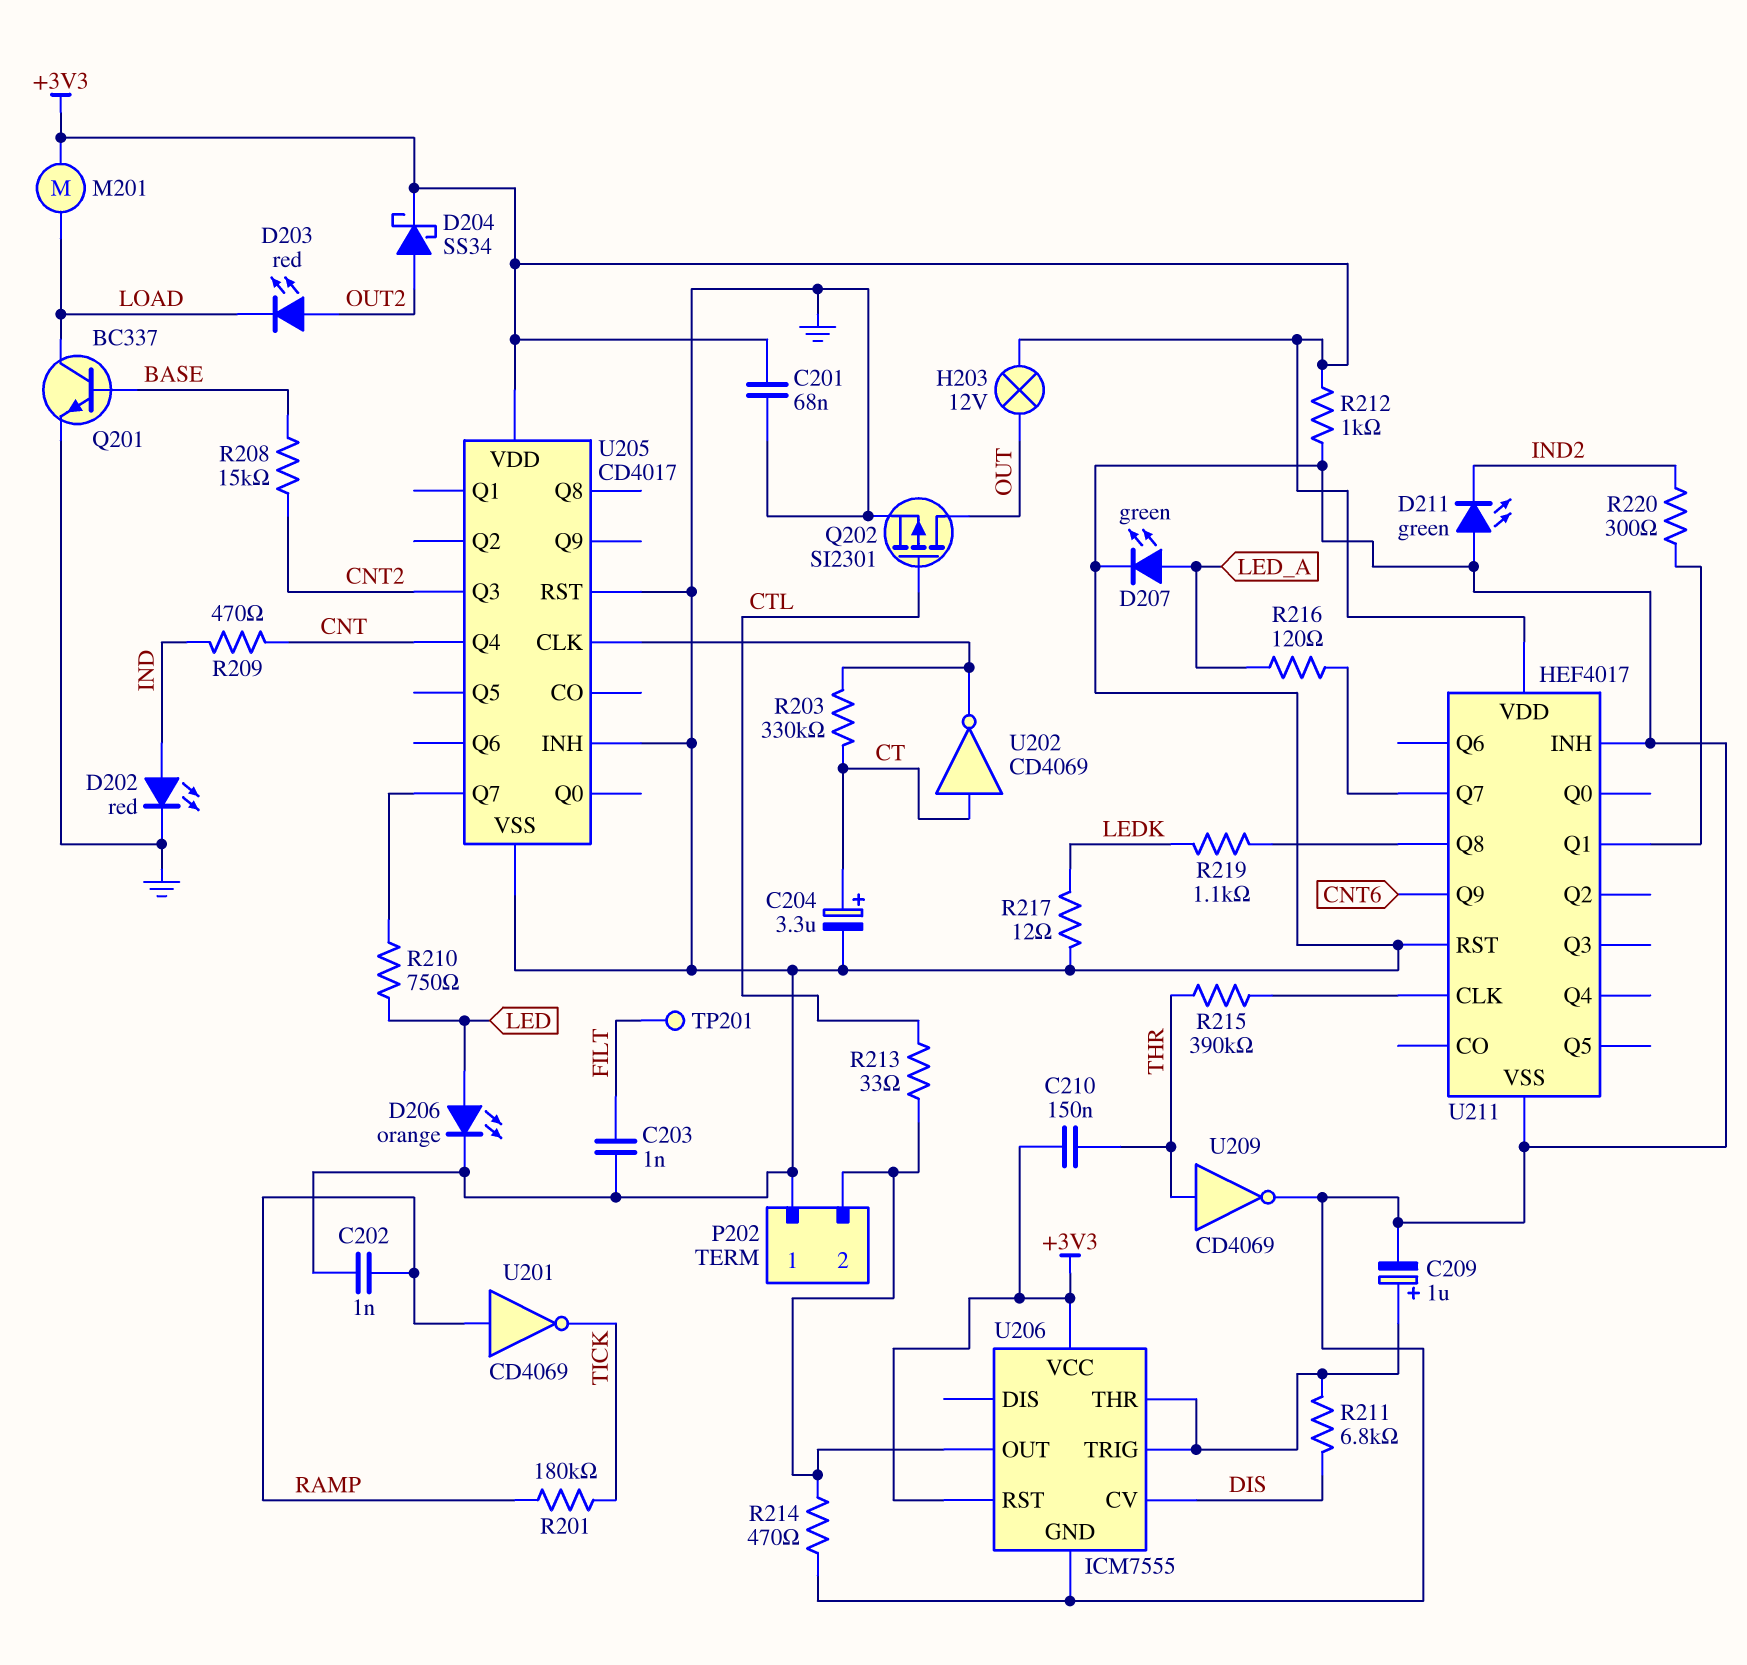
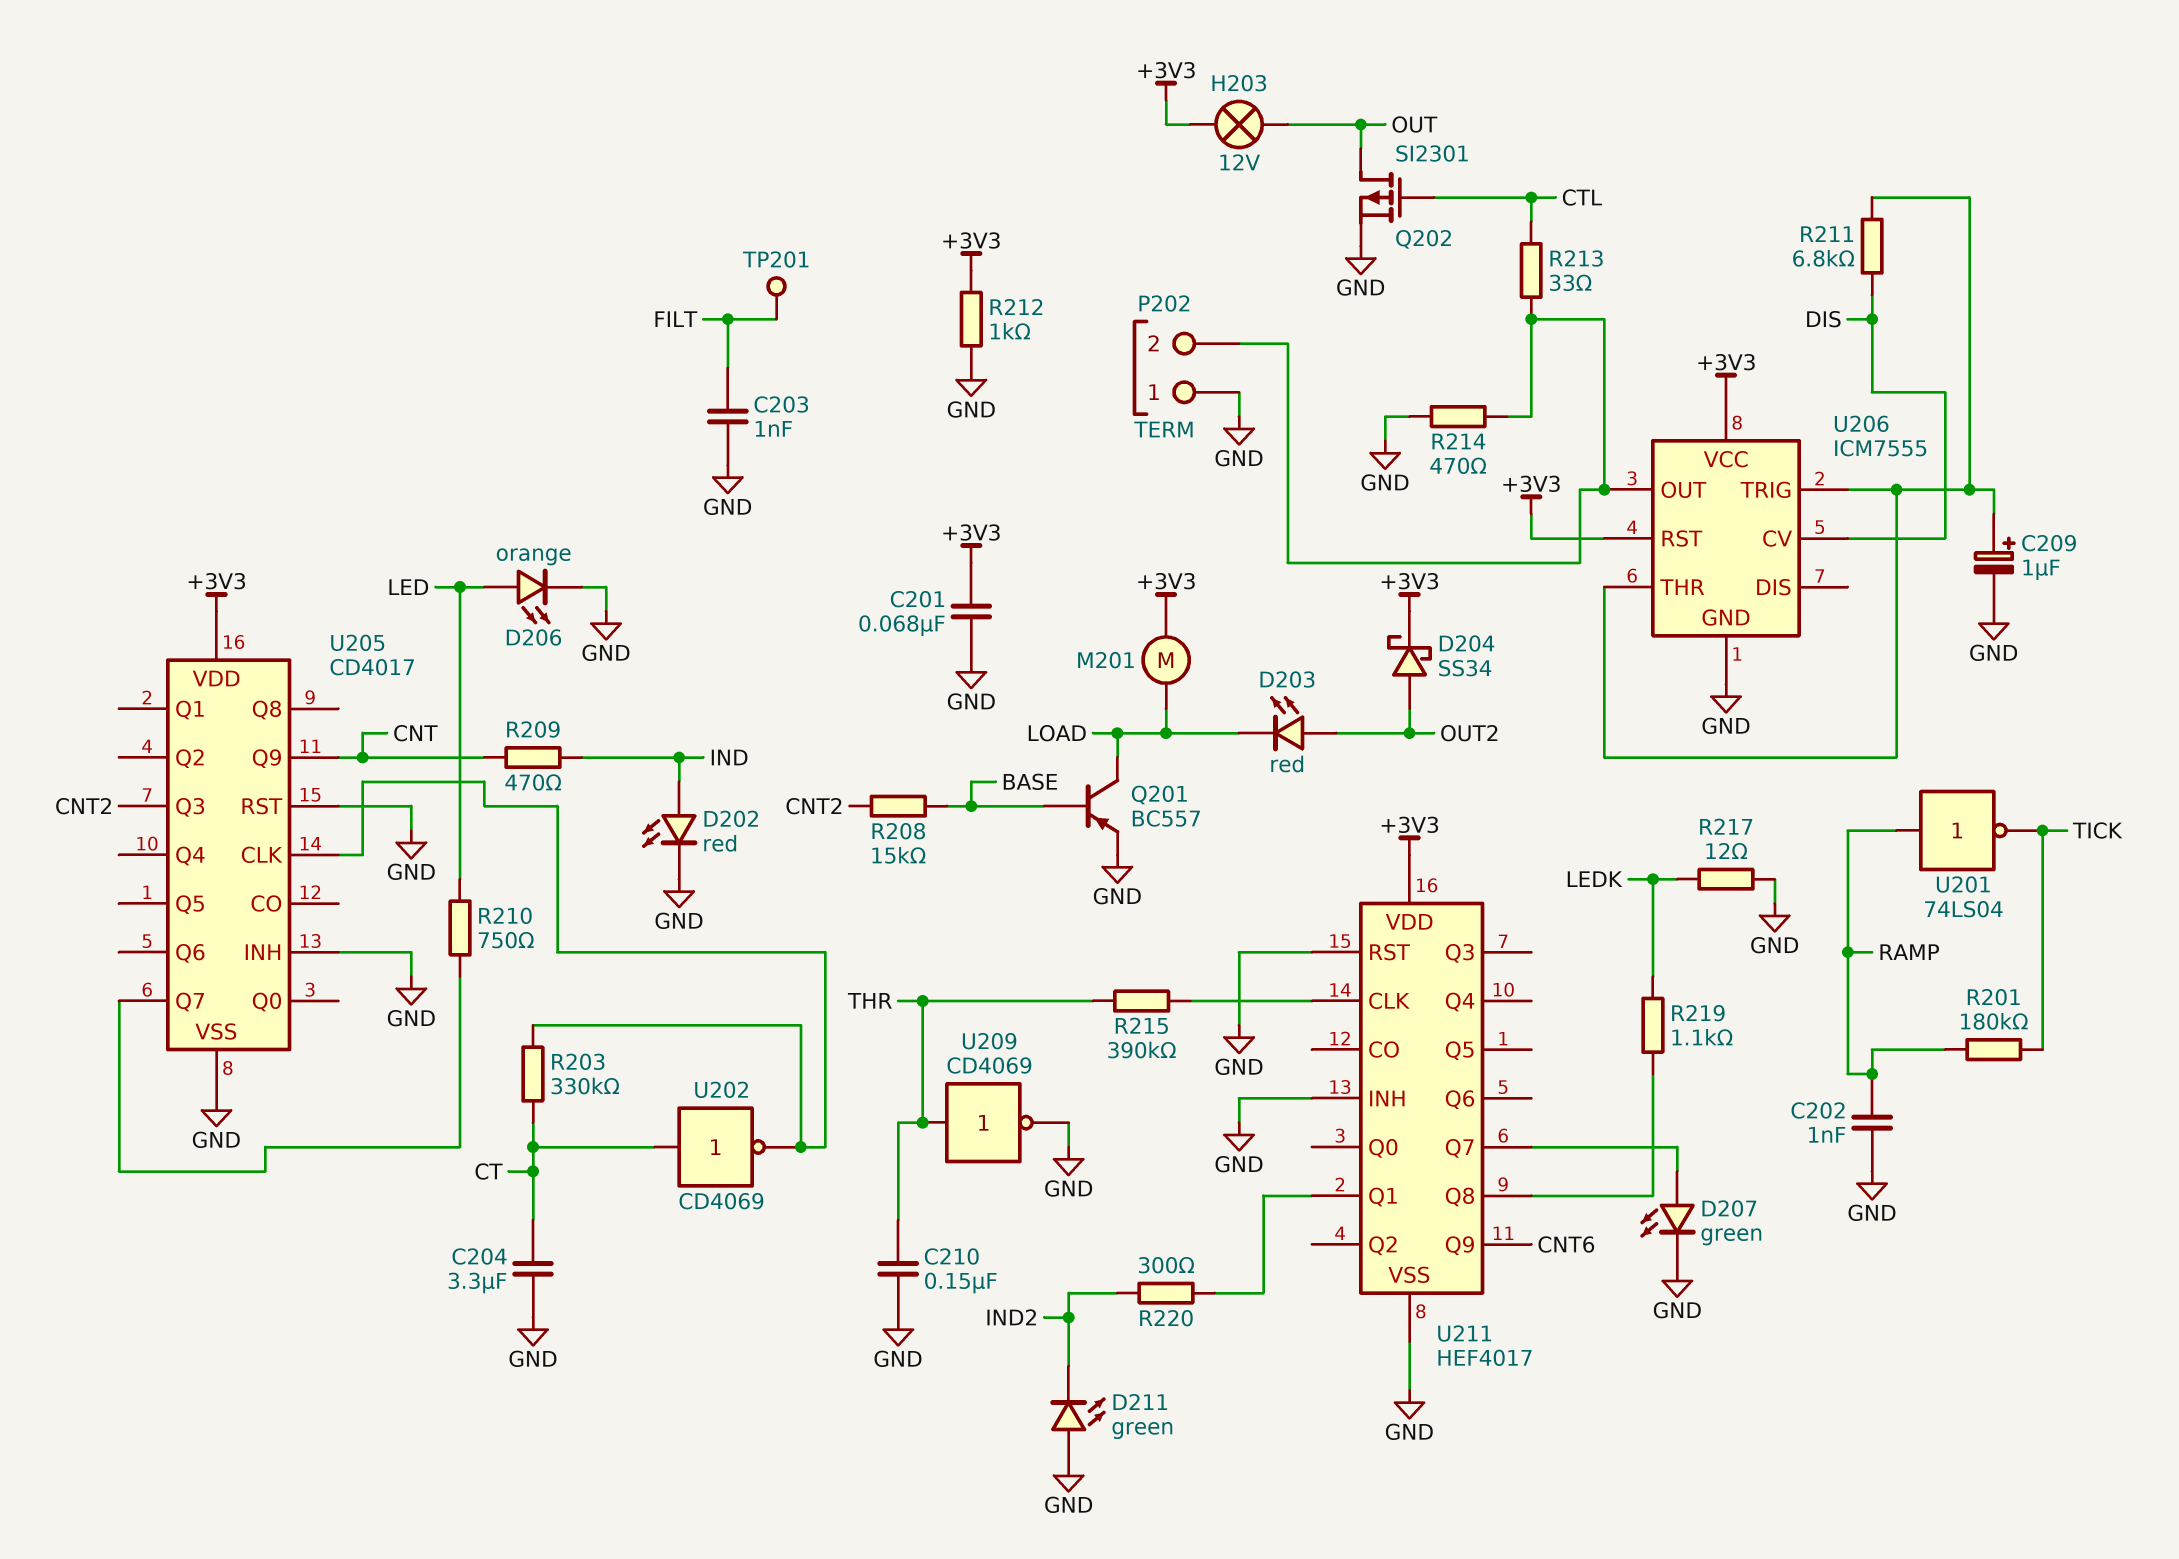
C204: 3.3uF (plus CT, minus GND) -> 3.3uF (CT, GND)
C210: 150nF (+3V3, THR) -> 150nF (GND, THR)
D207: LED green (A LED_A, K GND) -> LED green (A U211/Q7, K GND)
Q201: NPN BC337 (B BASE, C LOAD, E GND) -> PNP BC557 (B BASE, C LOAD, E GND)
R216: 120 (LED_A, U211/Q7) -> none
U201: NOT CD4069 (in RAMP, out TICK) -> NOT 74LS04 (in RAMP, out TICK)
U205 pin Q4: CNT -> none
U205 pin Q9: none -> CNT

